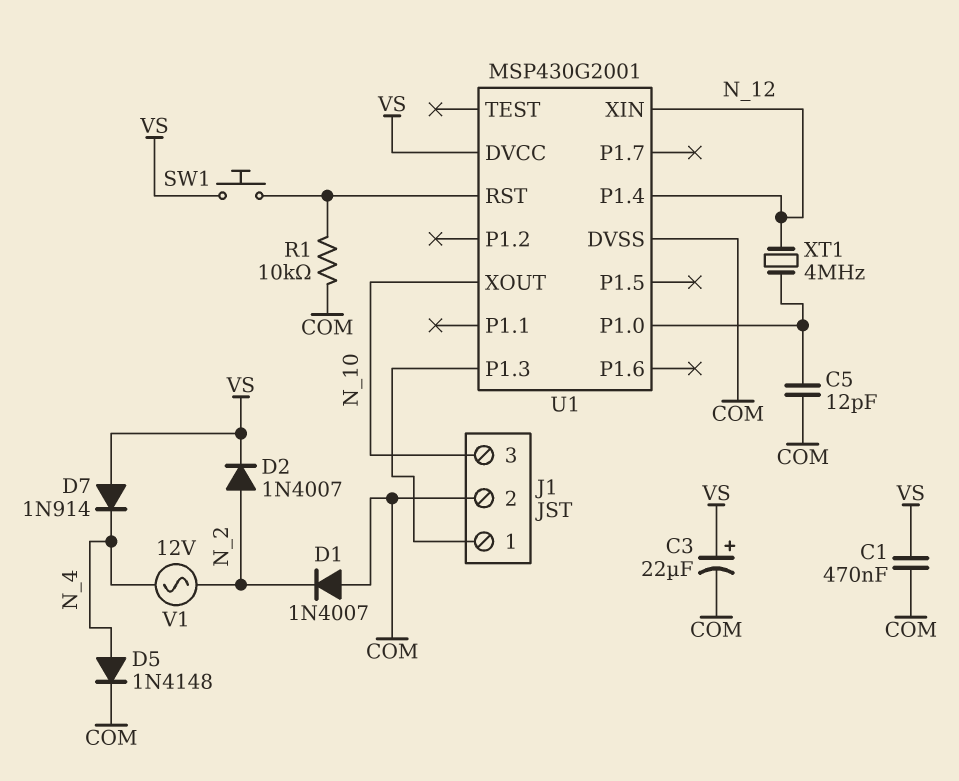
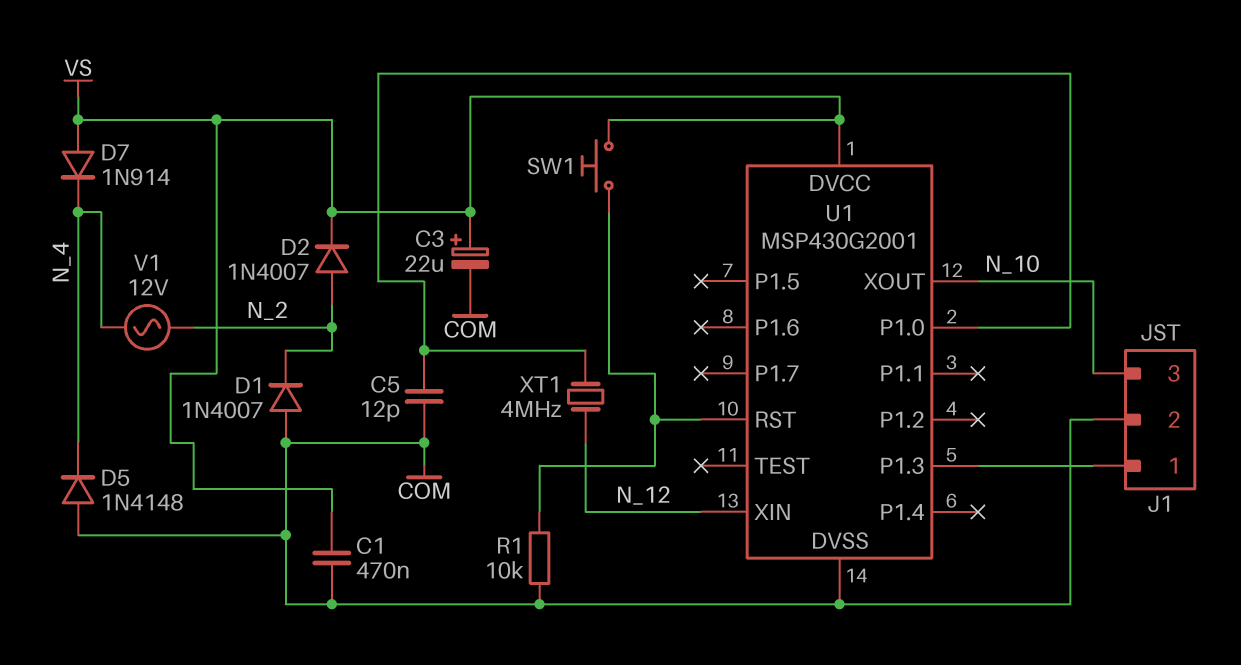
D5: diode 1N4148 (A N_4, K COM) -> diode 1N4148 (A COM, K N_4)
U1 pin P1.4: N_12 -> none

